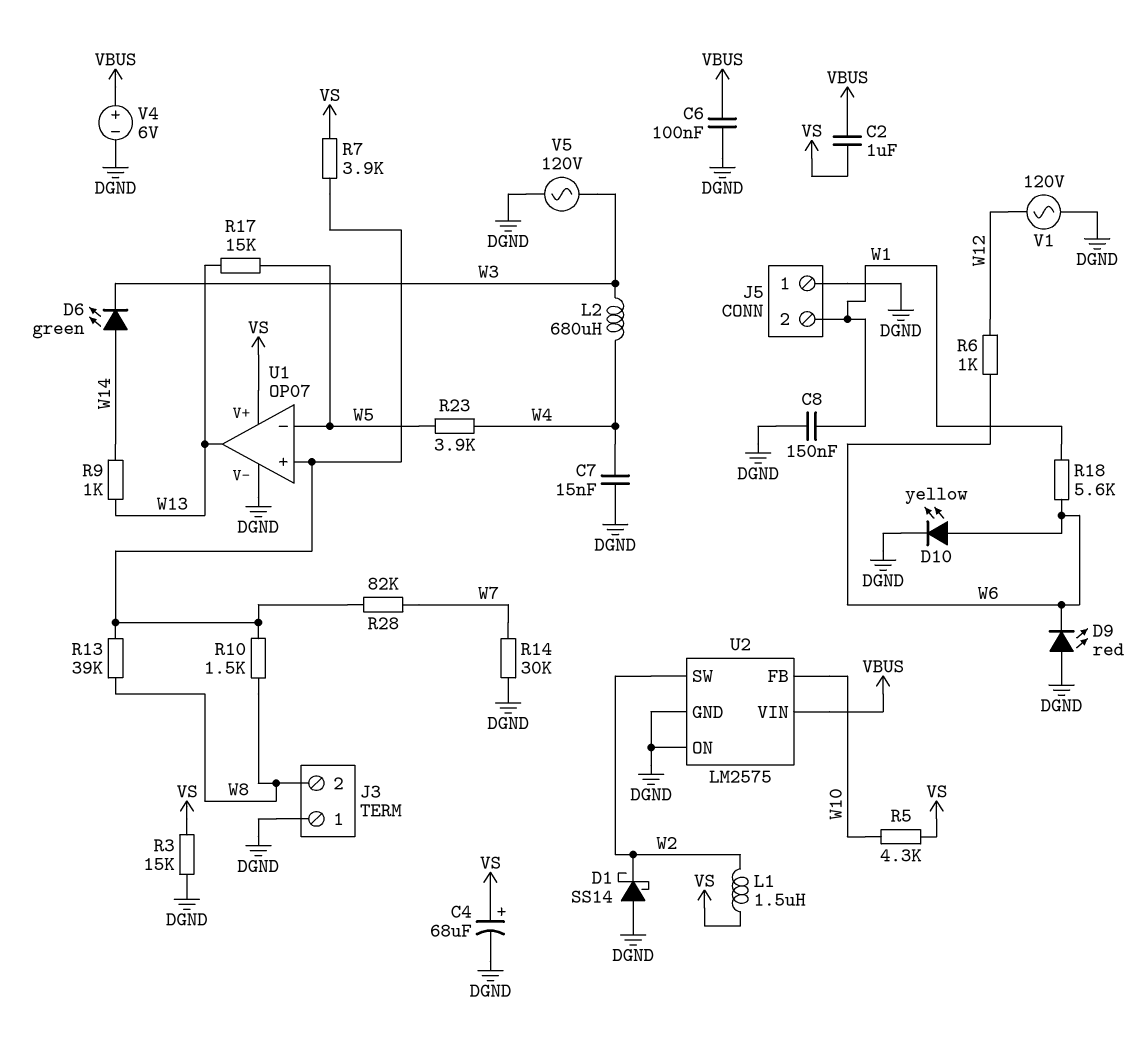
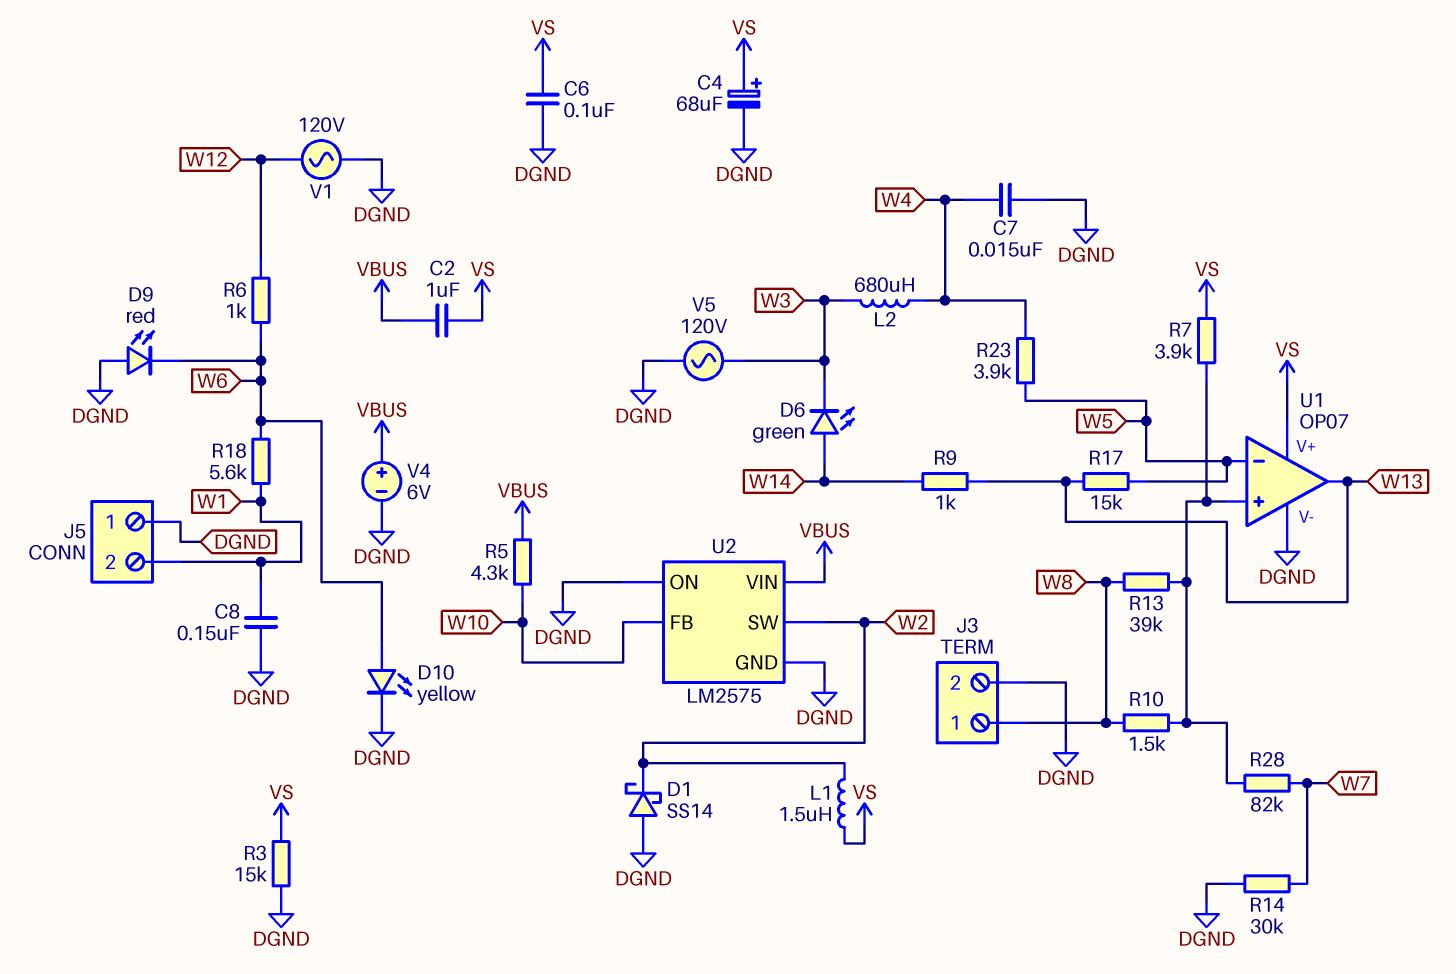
C6: 100nF (DGND, VBUS) -> 100nF (DGND, VS)
J3 pin 1: DGND -> W8
J3 pin 2: W8 -> DGND
R5: 4.3k (VS, W10) -> 4.3k (VBUS, W10)

